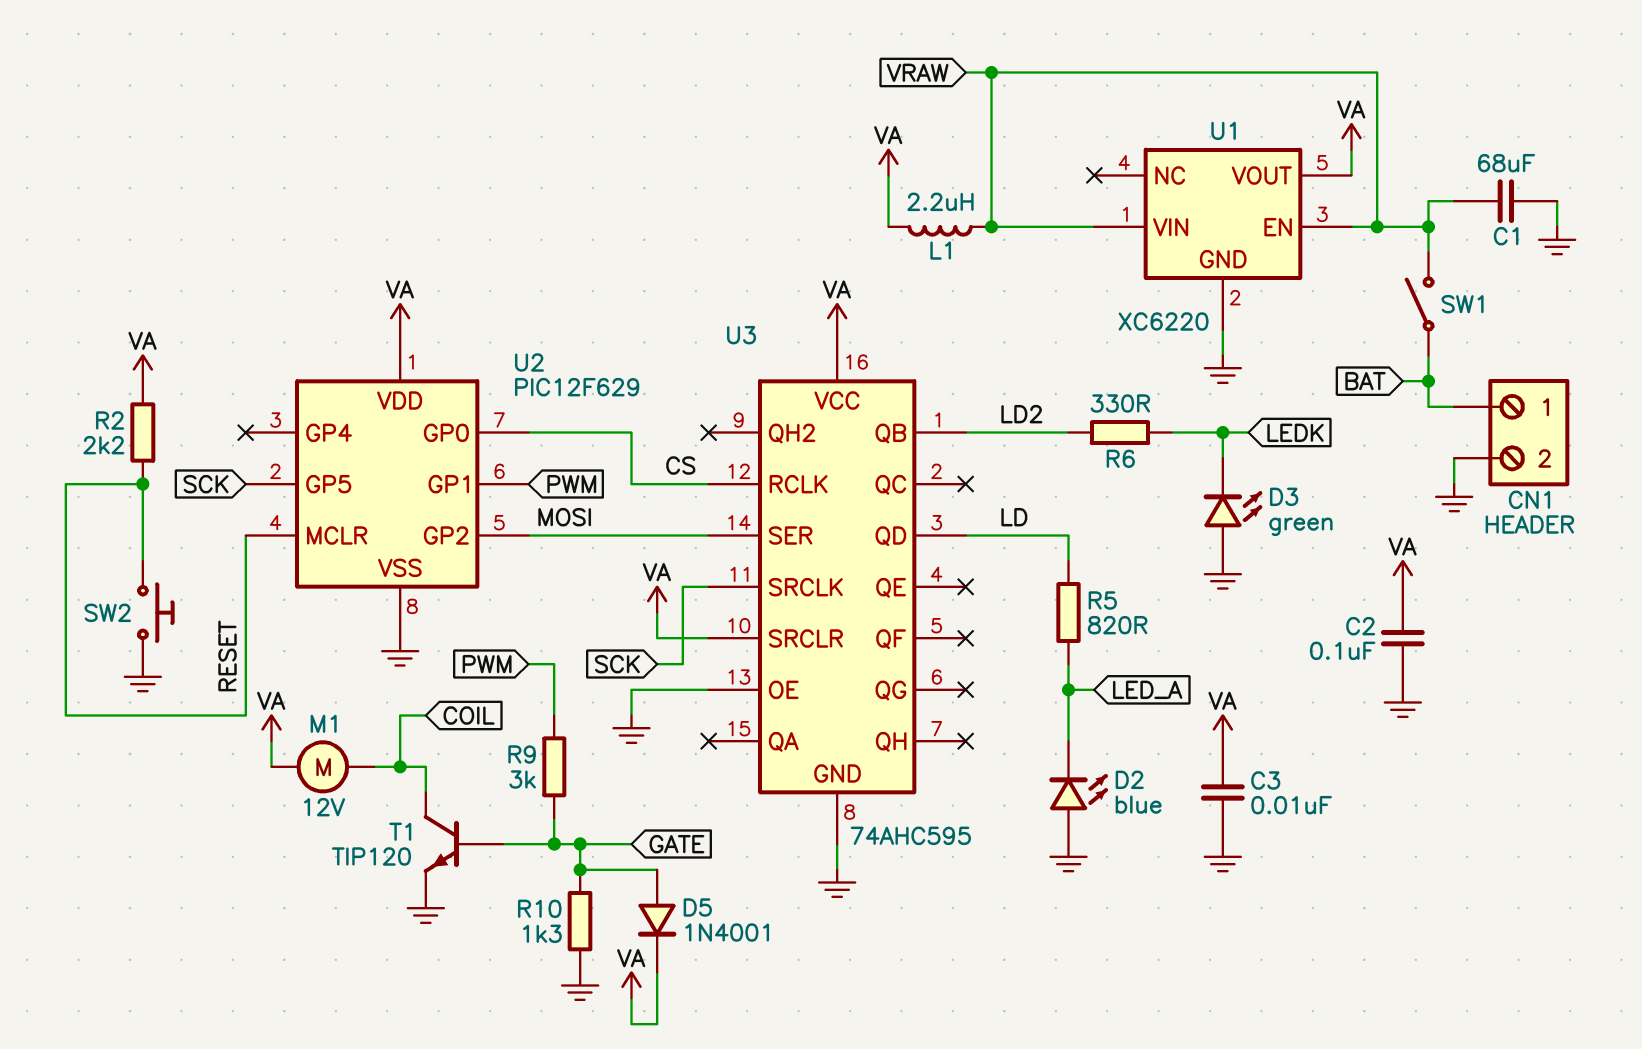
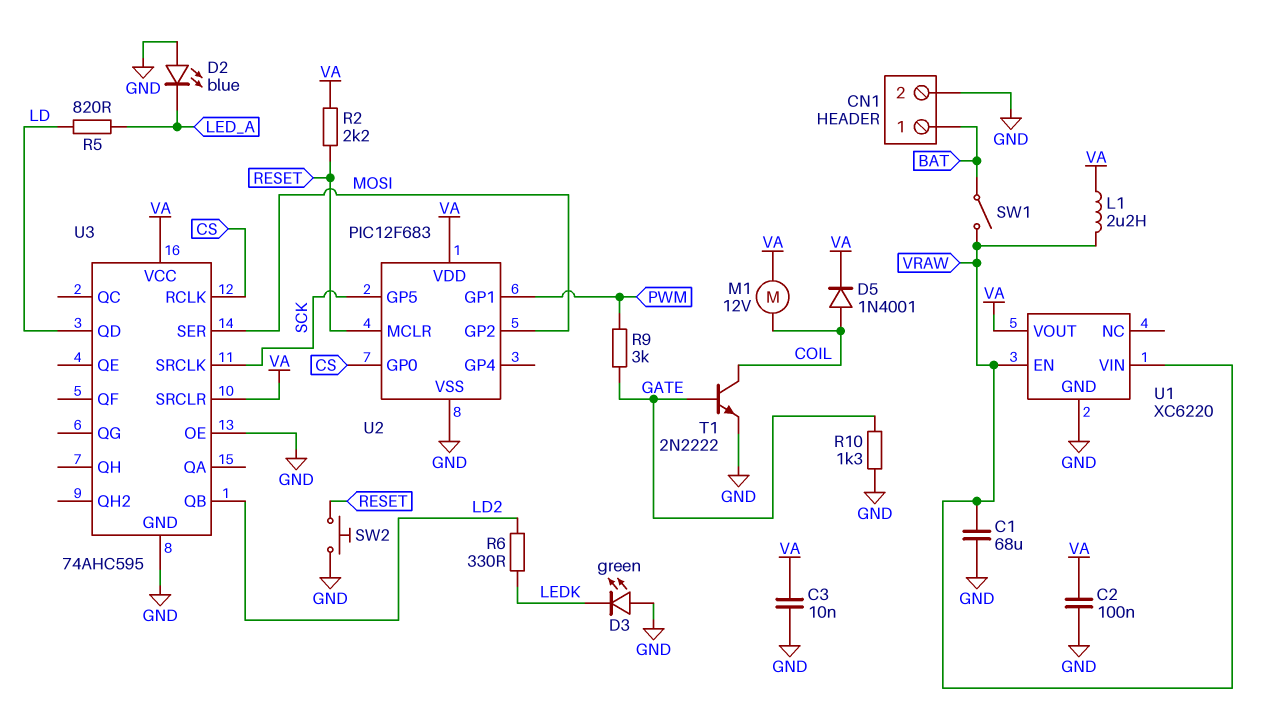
D5: diode 1N4001 (A GATE, K VA) -> diode 1N4001 (A COIL, K VA)
T1: NPN TIP120 (B GATE, C COIL, E GND) -> NPN 2N2222 (B GATE, C COIL, E GND)
U2: PIC12F629 -> PIC12F683

